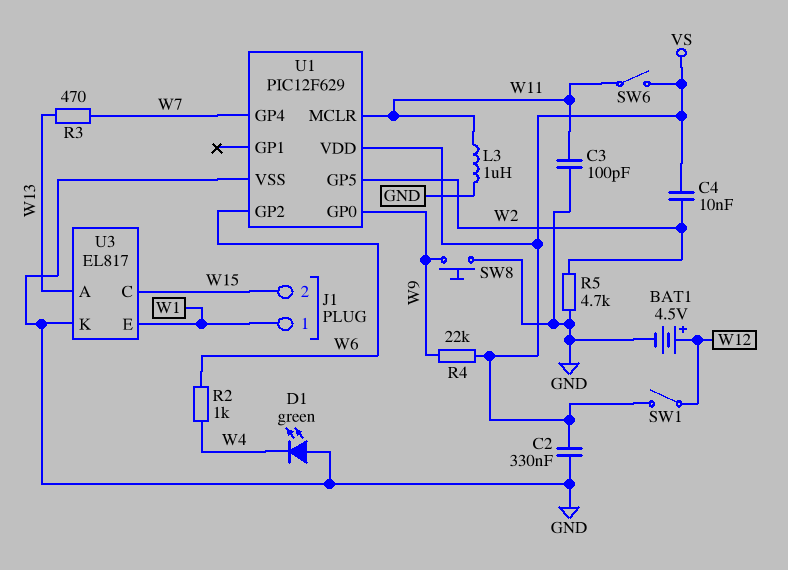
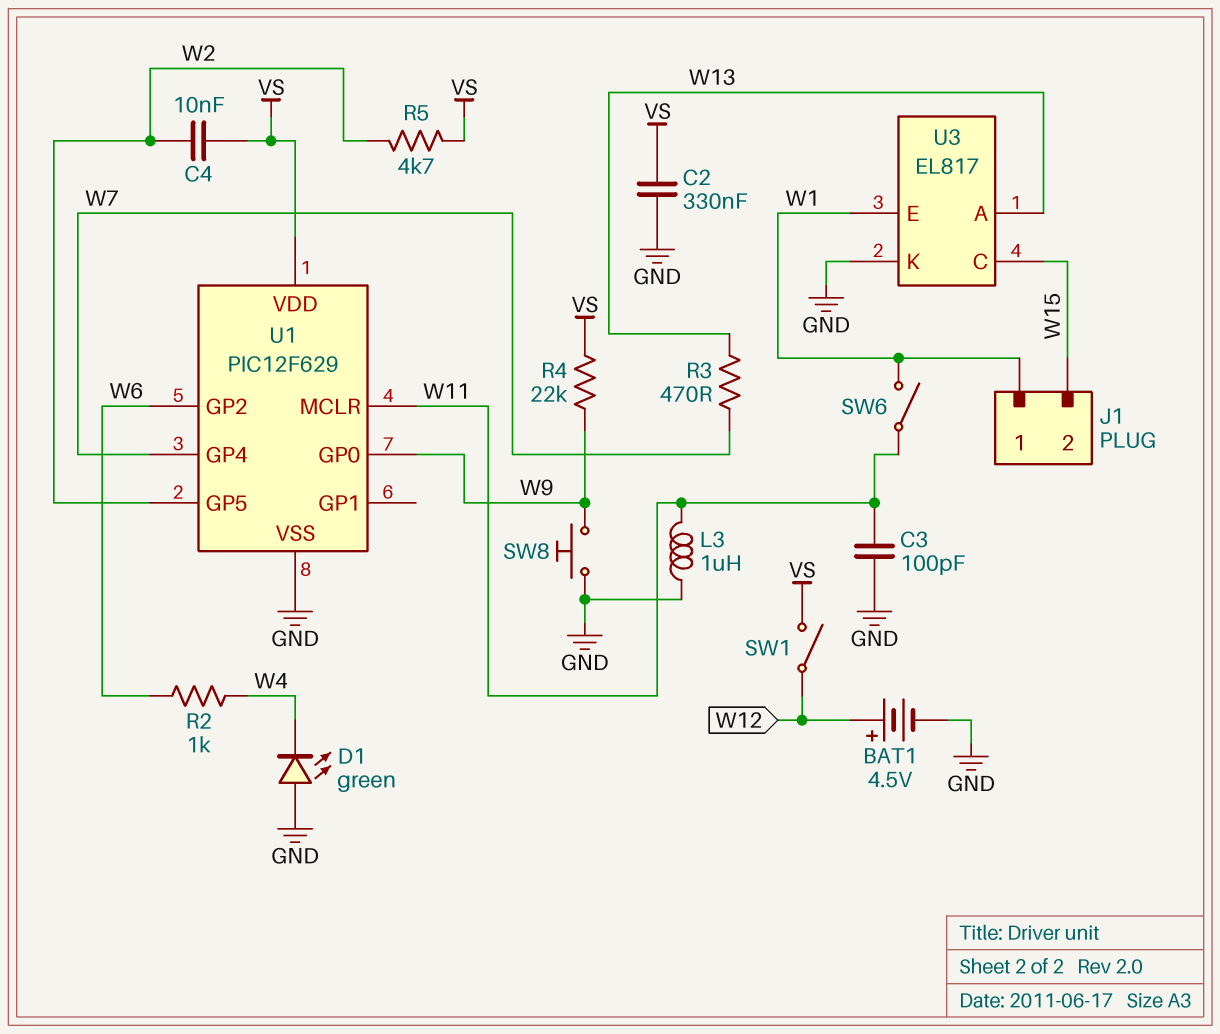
R5: 4.7k (GND, W2) -> 4.7k (VS, W2)
SW6: switch (VS, W11) -> switch (W1, W11)

